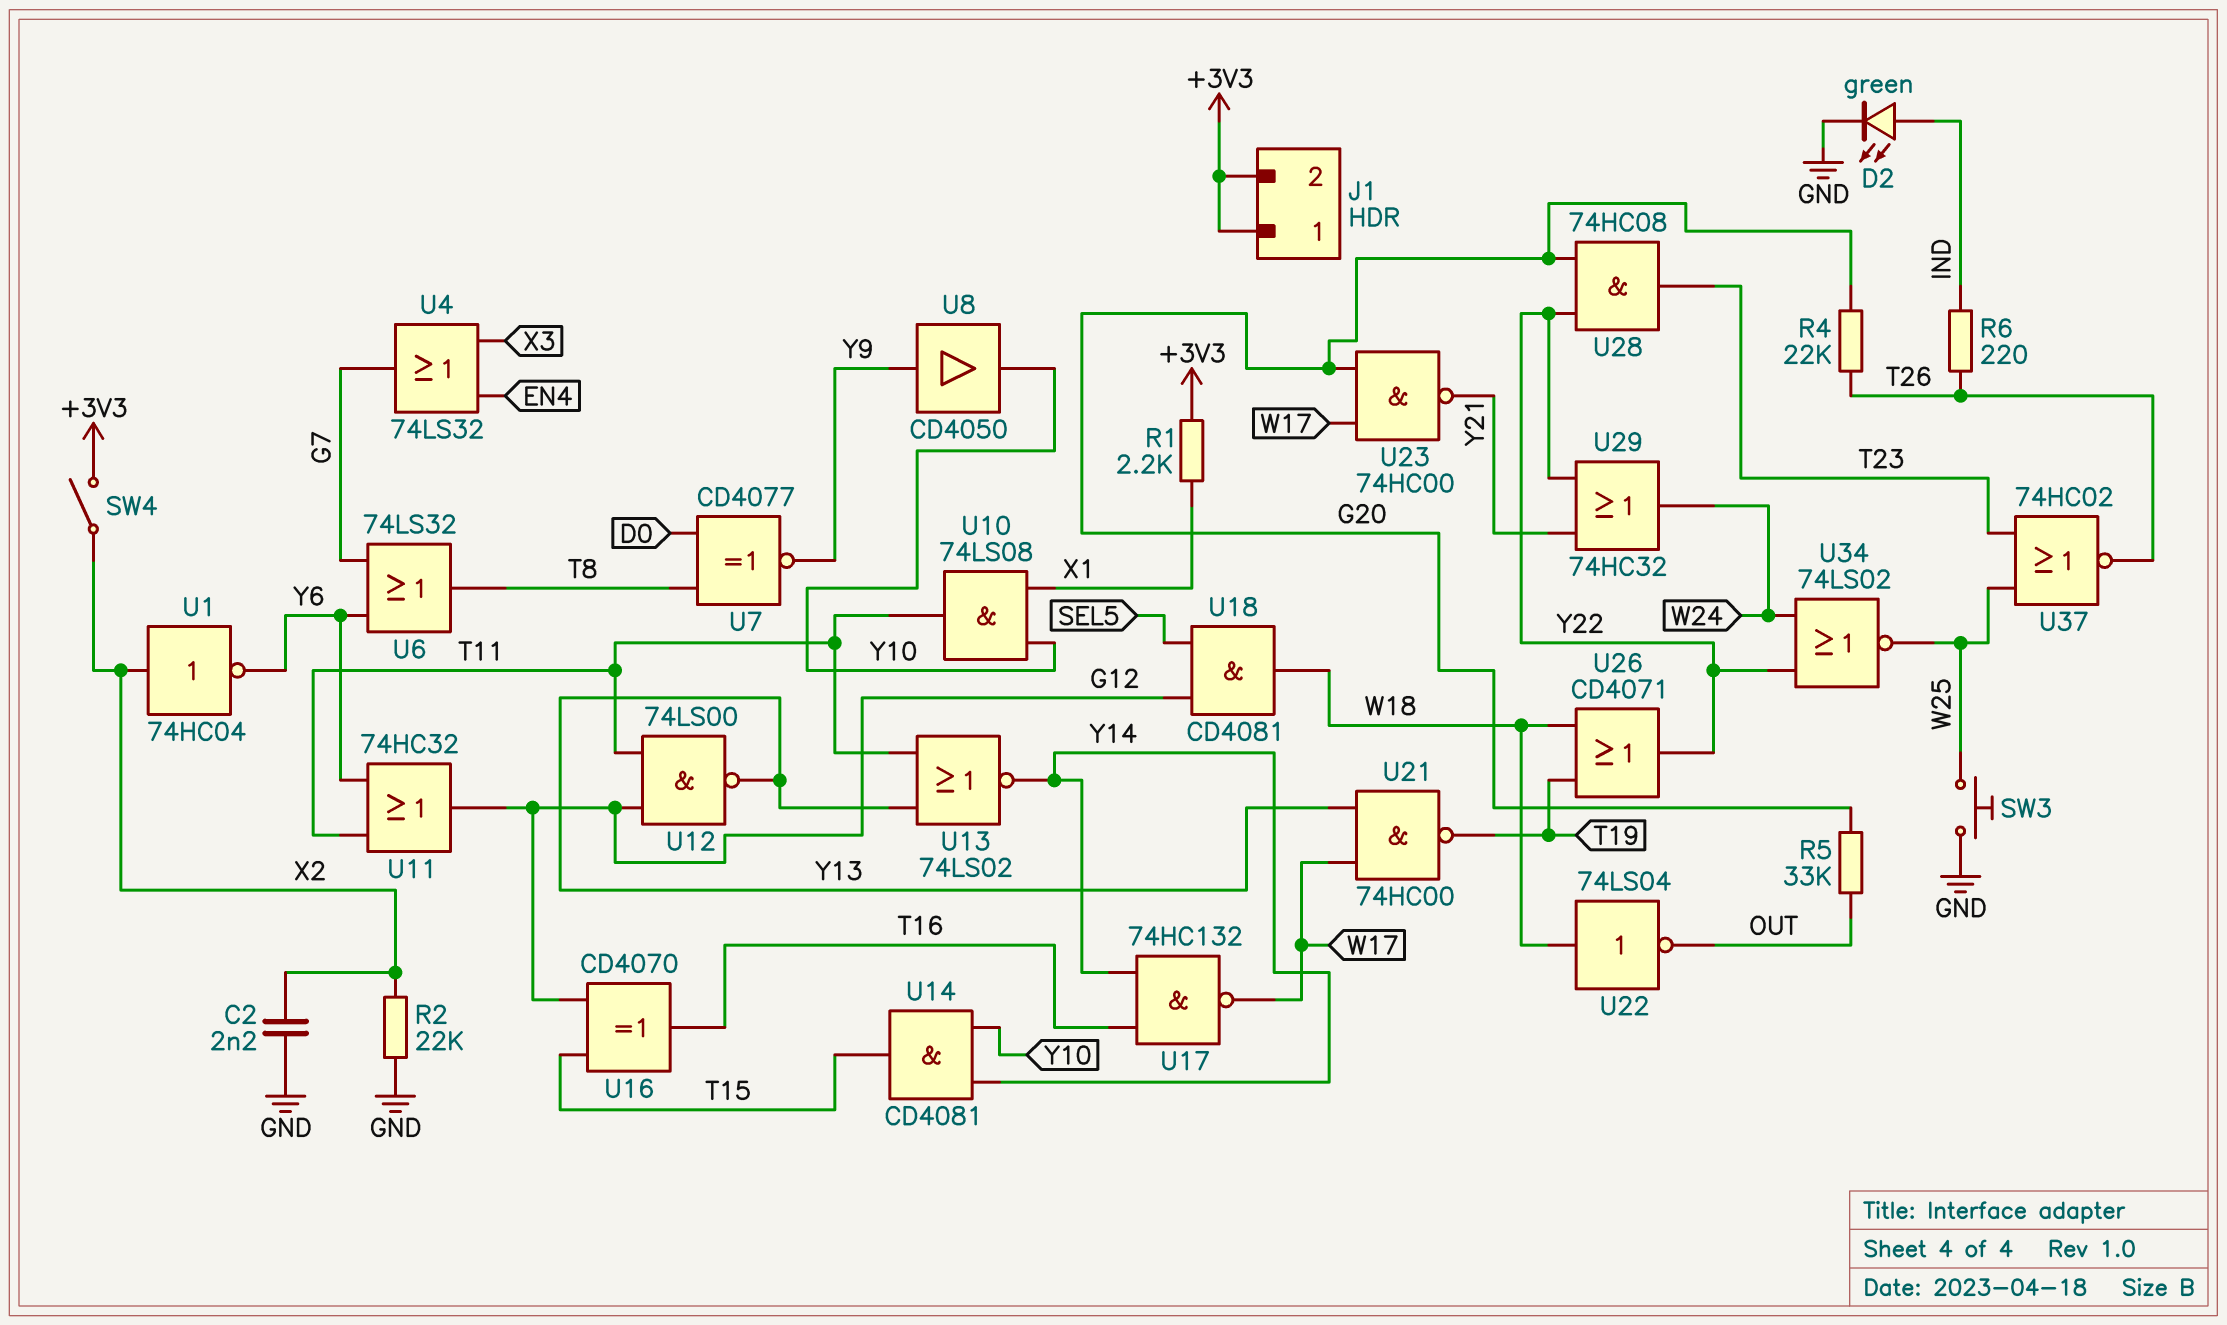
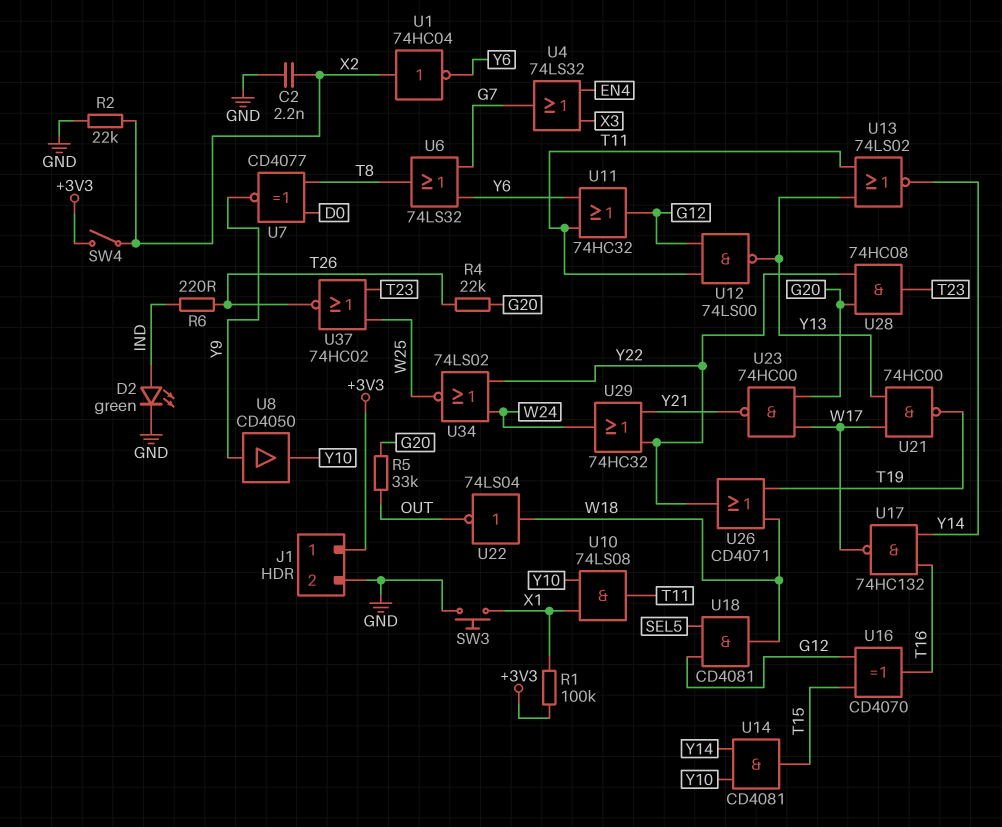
J1 pin 2: +3V3 -> GND
R1: 2.2k (+3V3, X1) -> 100k (+3V3, X1)
SW3: button (GND, W25) -> button (GND, X1)

